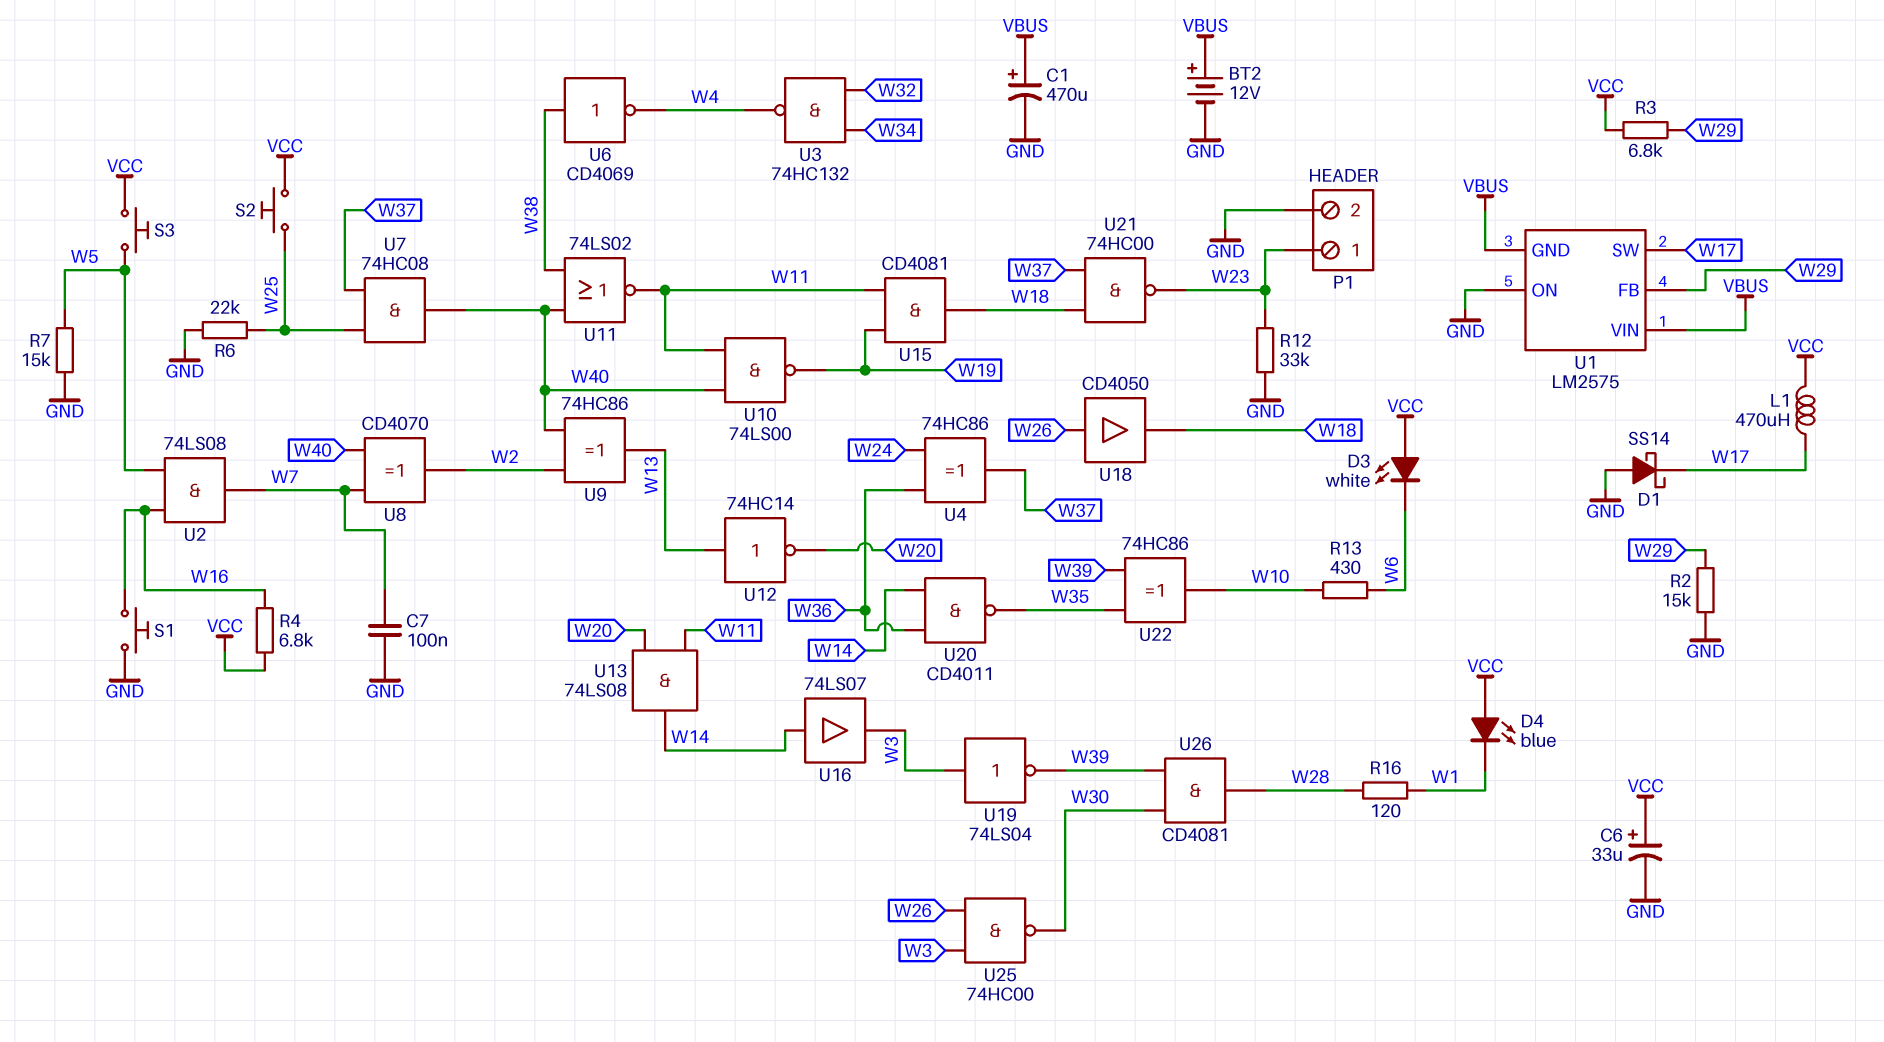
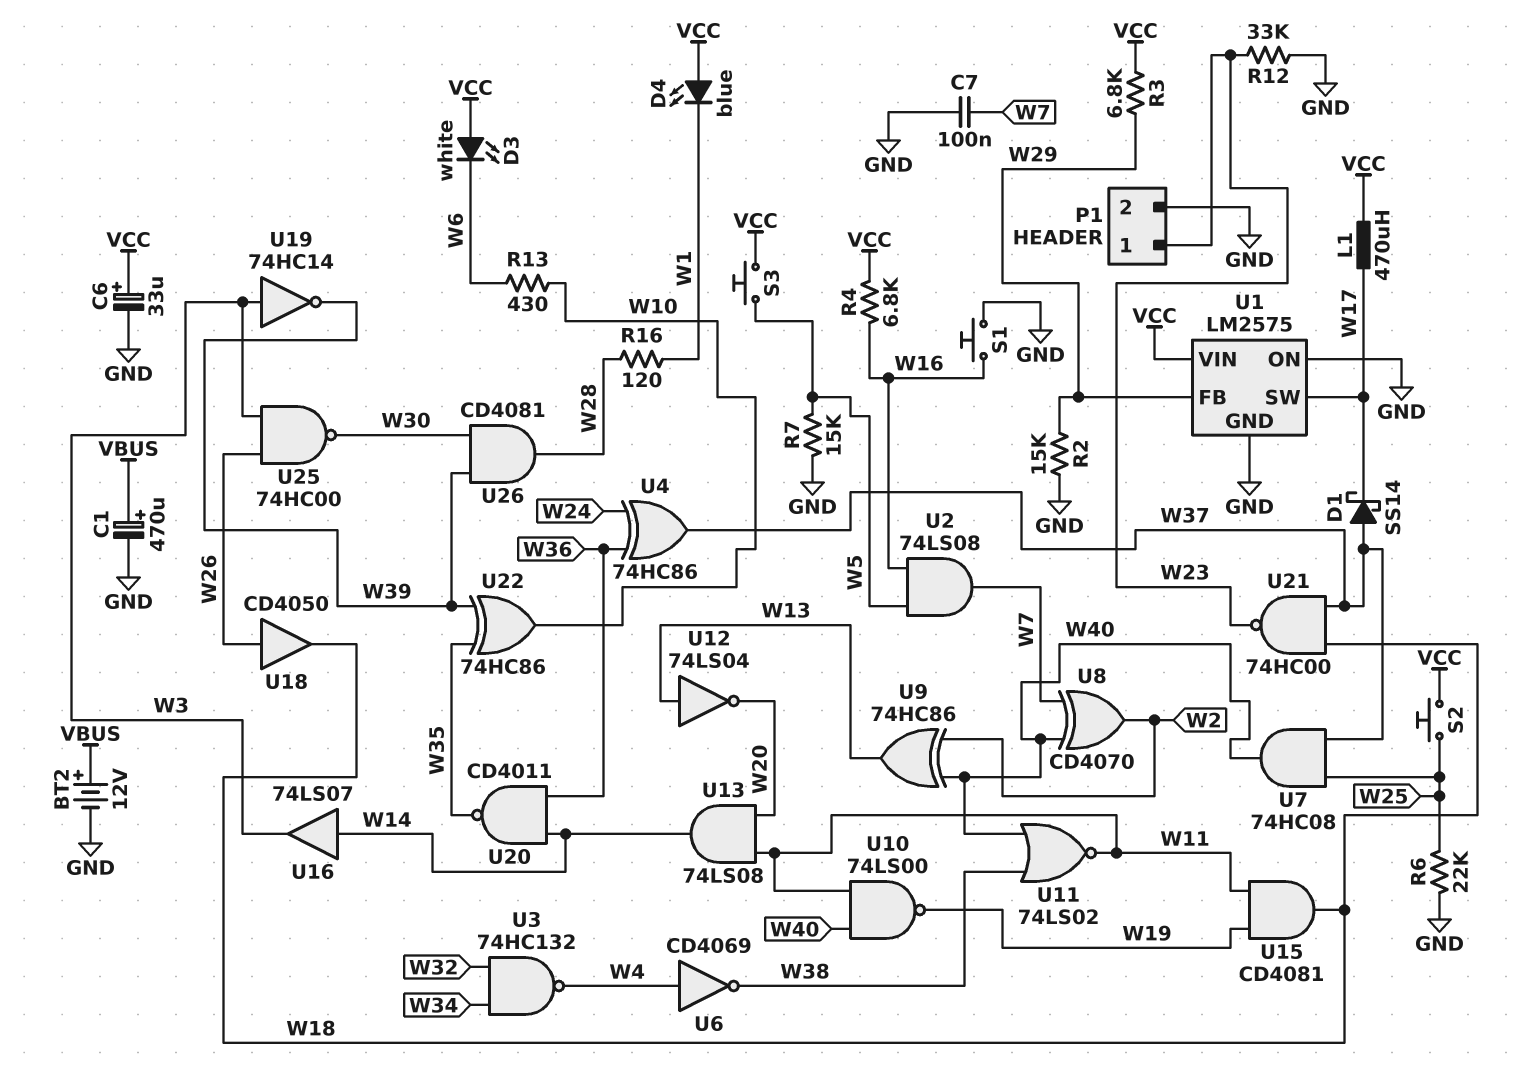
D1: schottky SS14 (A GND, K W17) -> schottky SS14 (A W37, K W17)
U1 pin GND: VBUS -> GND
U1 pin VIN: VBUS -> VCC
U6: NOT CD4069 (in W38, out W4) -> NOT CD4069 (in W4, out W38)
U12: NOT 74HC14 (in W13, out W20) -> NOT 74LS04 (in W13, out W20)
U19: NOT 74LS04 (in W3, out W39) -> NOT 74HC14 (in W3, out W39)

